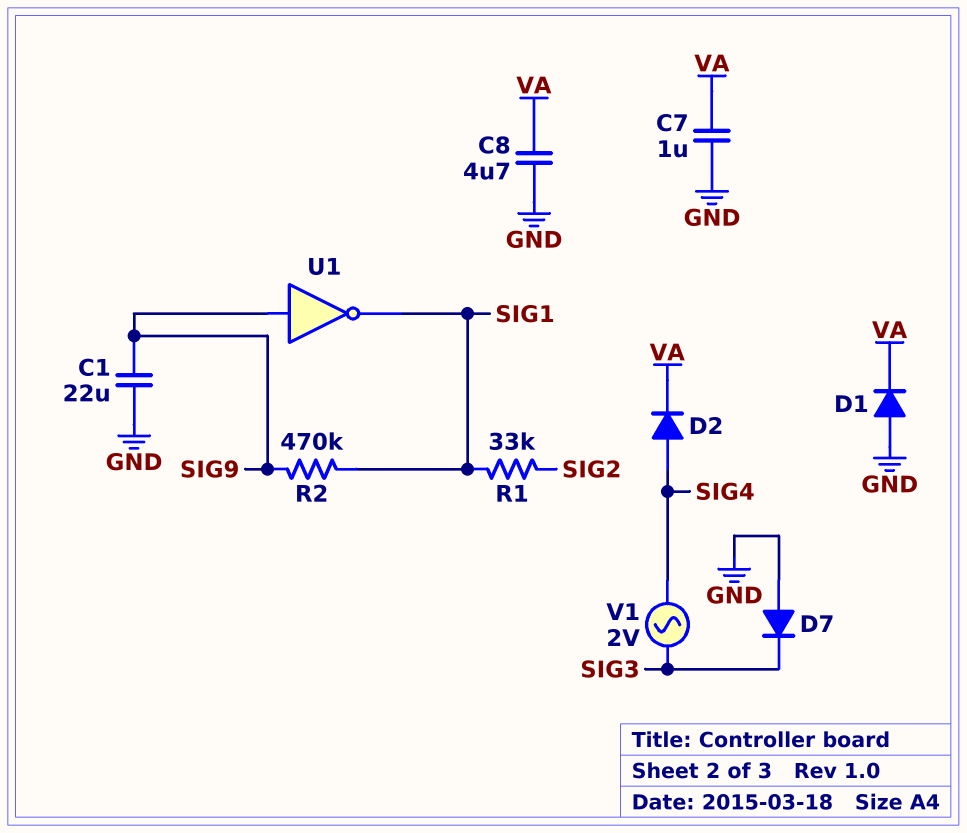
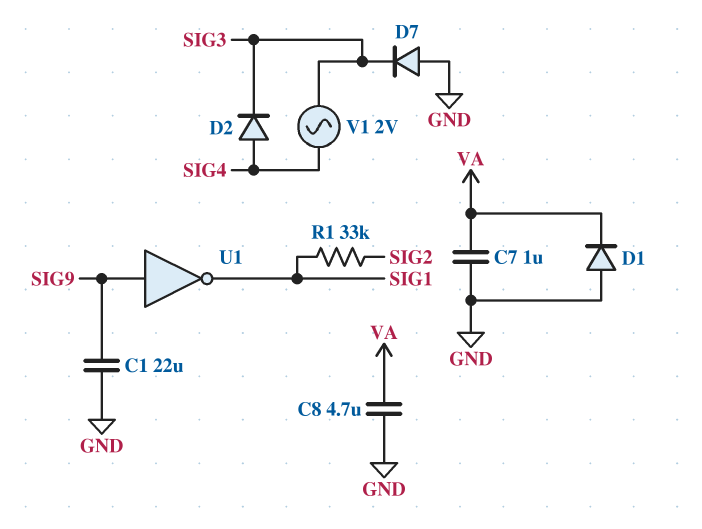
D2: diode (A SIG4, K VA) -> diode (A SIG4, K SIG3)
R2: 470k (SIG1, SIG9) -> none

